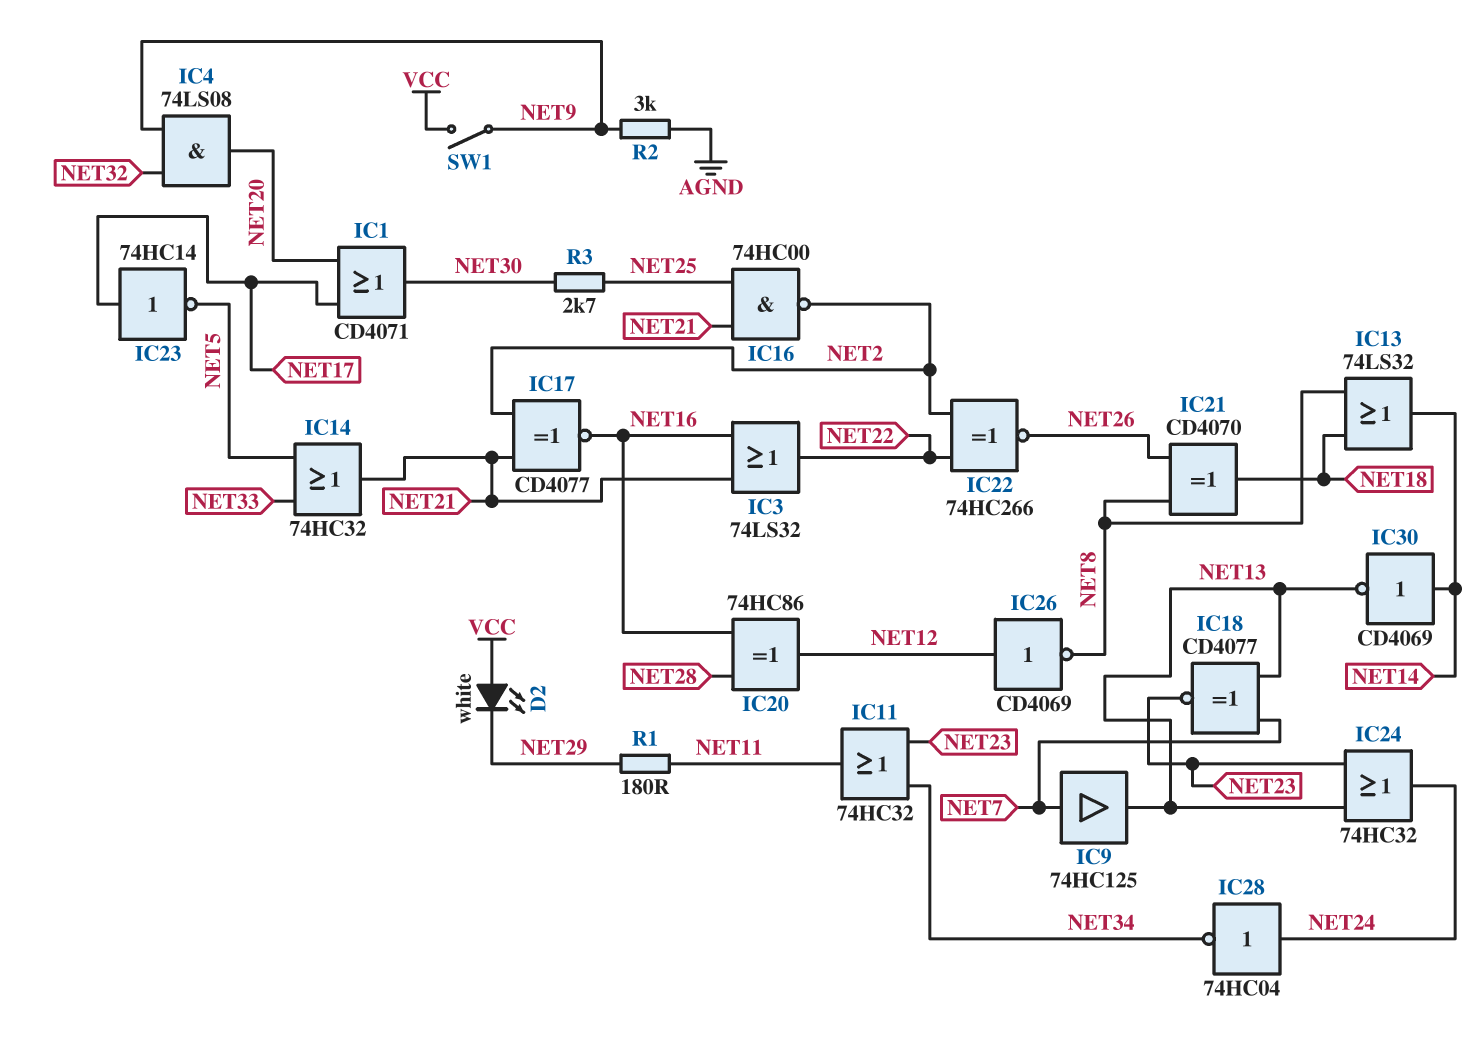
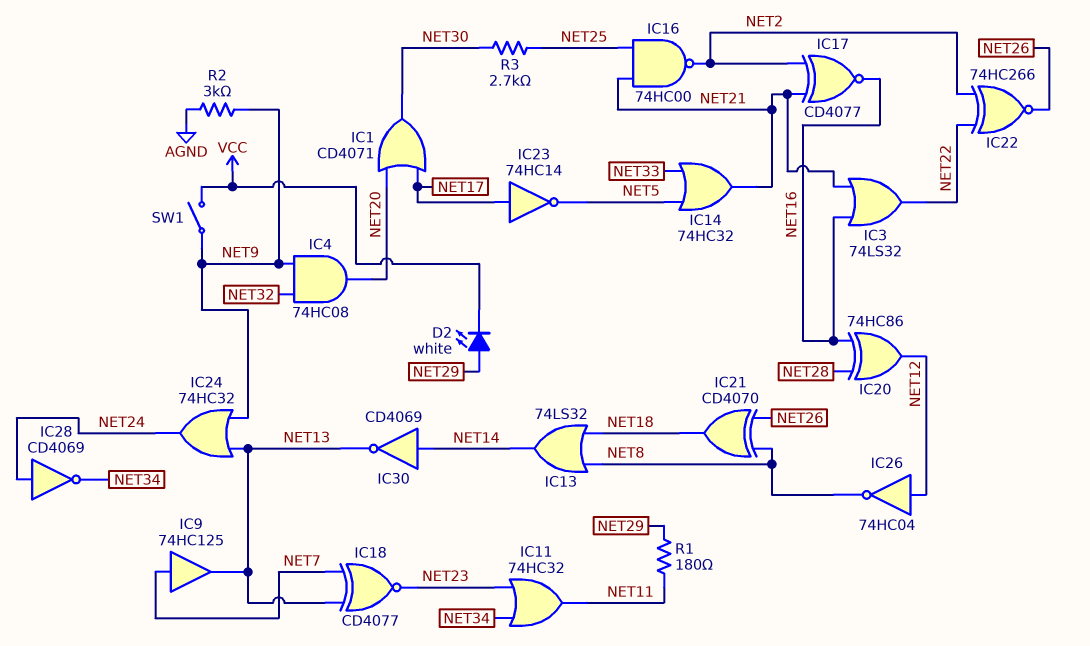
D2: LED white (A VCC, K NET29) -> LED white (A NET29, K VCC)
IC4: AND 74LS08 (in NET9, in NET32, out NET20) -> AND 74HC08 (in NET9, in NET32, out NET20)
IC24: OR 74HC32 (in NET13, in NET23, out NET24) -> OR 74HC32 (in NET9, in NET13, out NET24)
IC26: NOT CD4069 (in NET12, out NET8) -> NOT 74HC04 (in NET12, out NET8)
IC28: NOT 74HC04 (in NET24, out NET34) -> NOT CD4069 (in NET24, out NET34)

